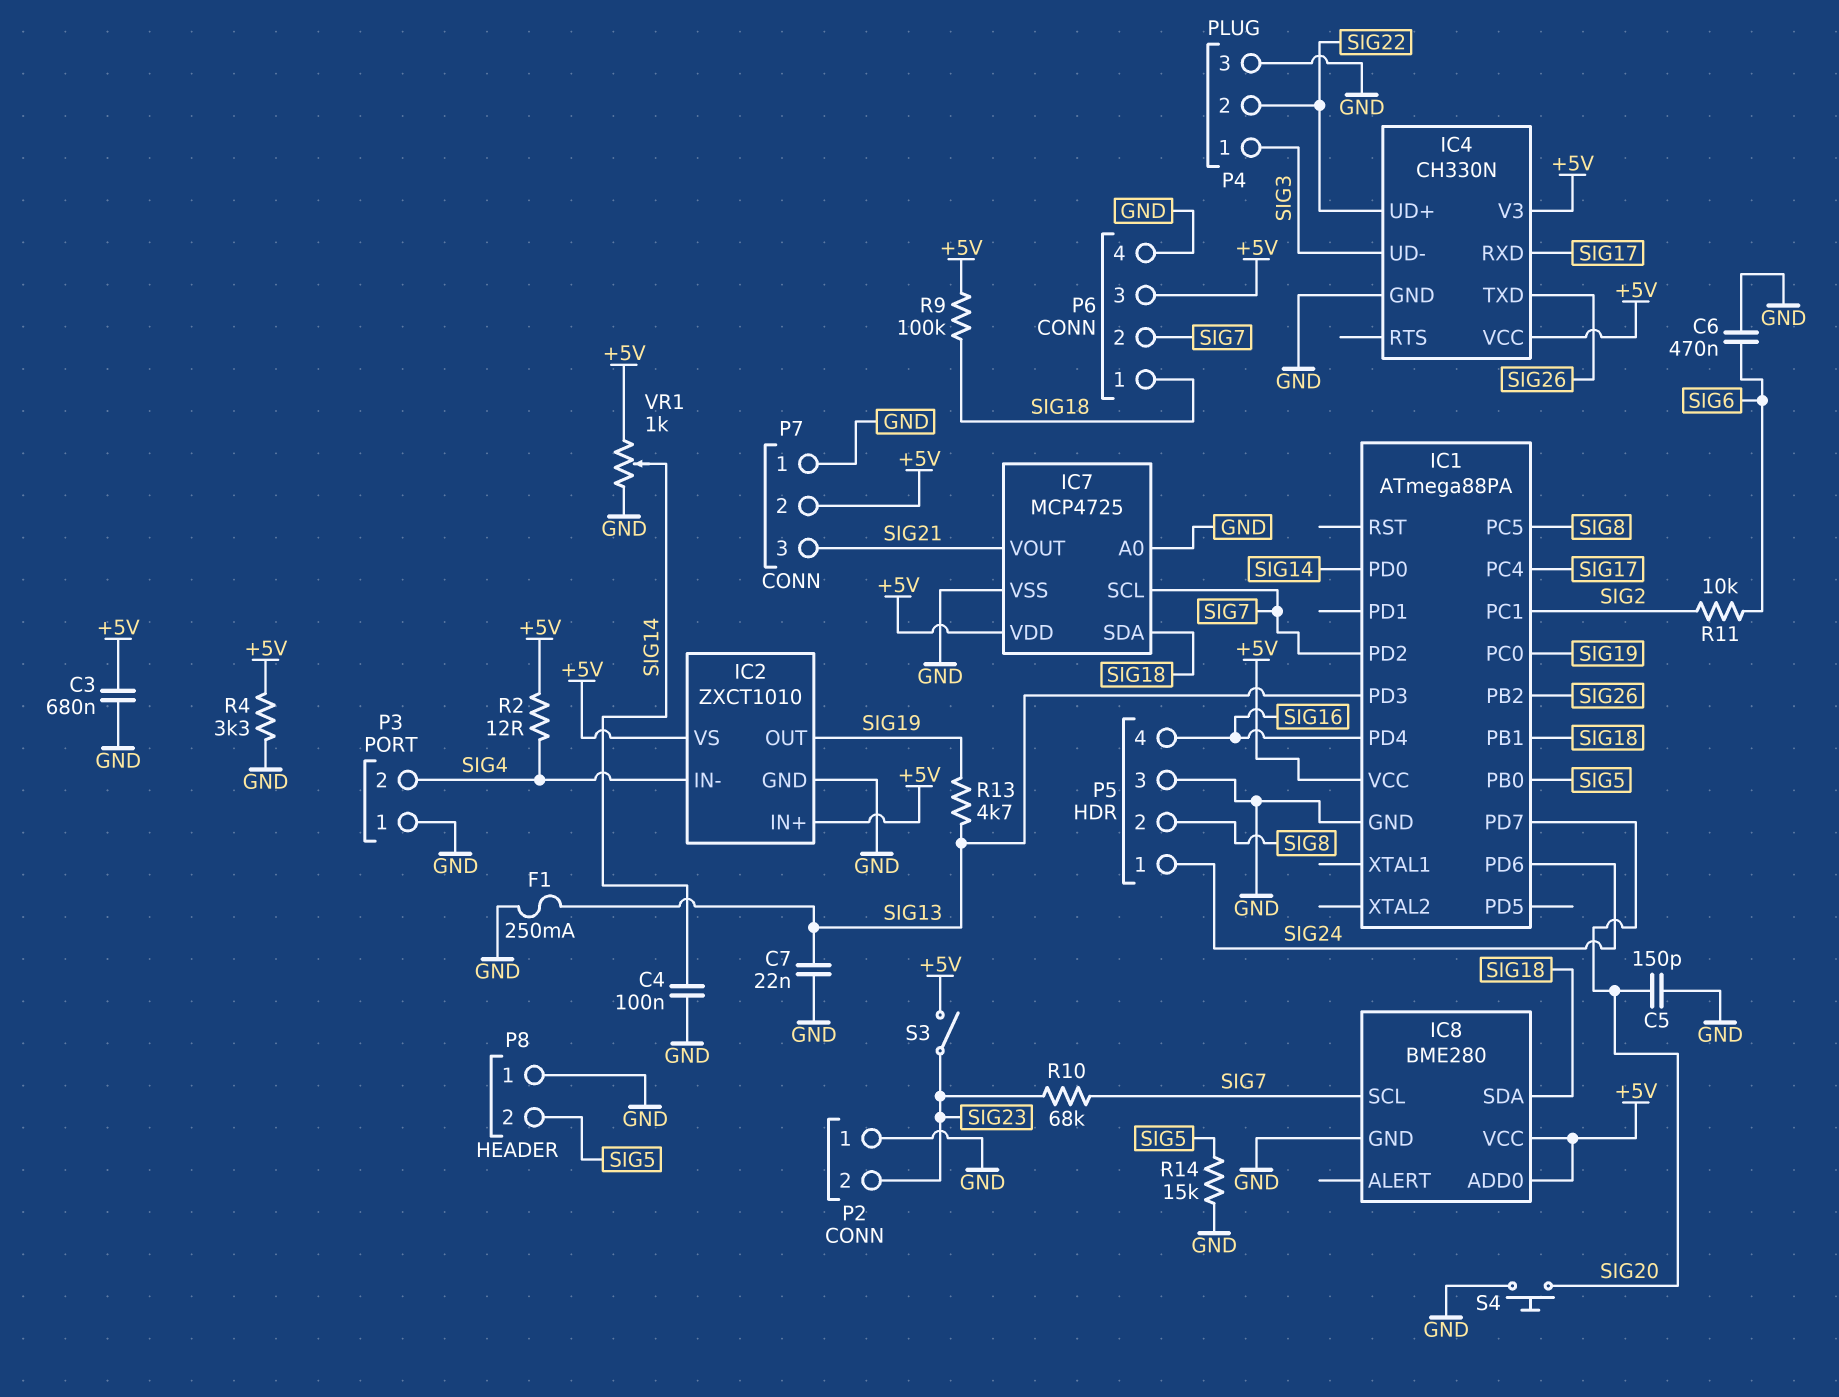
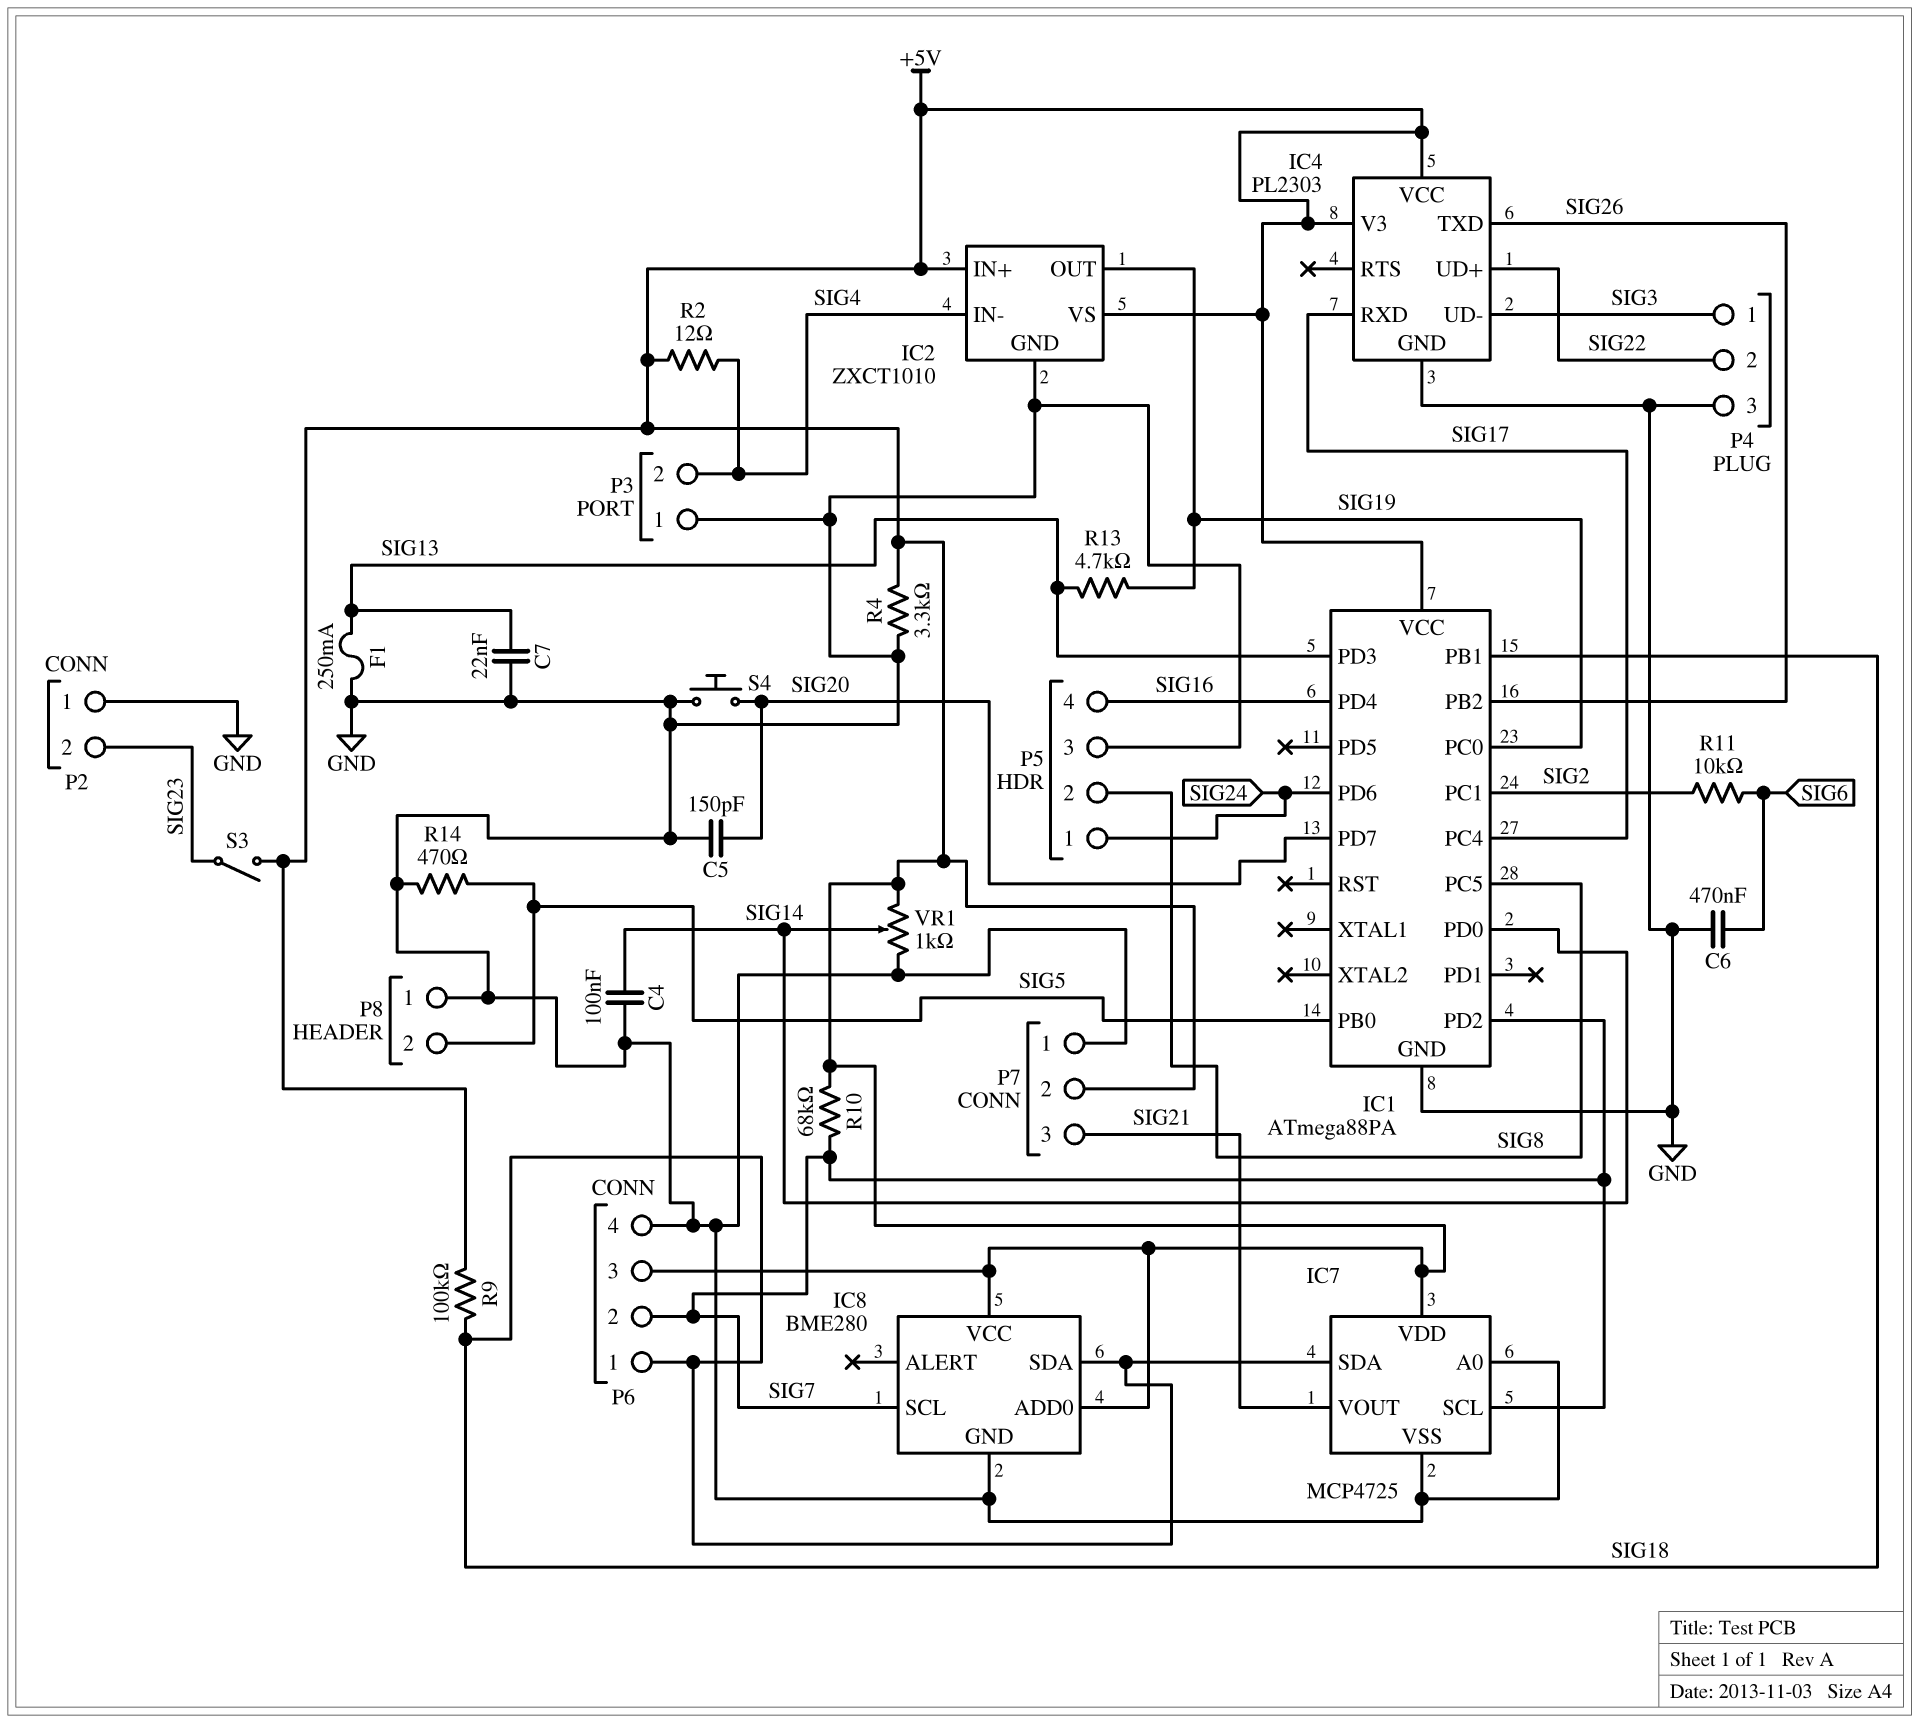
C3: 680nF (+5V, GND) -> none
IC4: CH330N -> PL2303
R10: 68k (SIG7, SIG23) -> 68k (+5V, SIG7)
R14: 15k (GND, SIG5) -> 470 (GND, SIG5)

